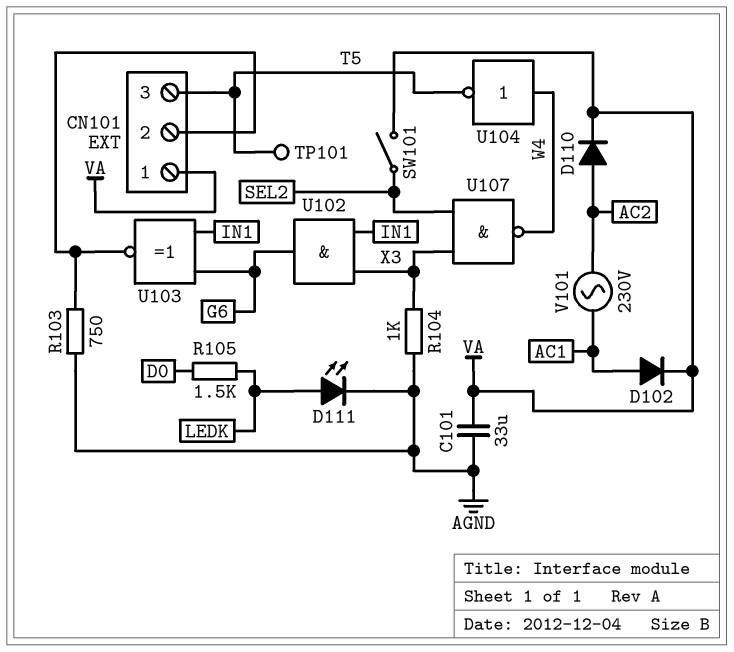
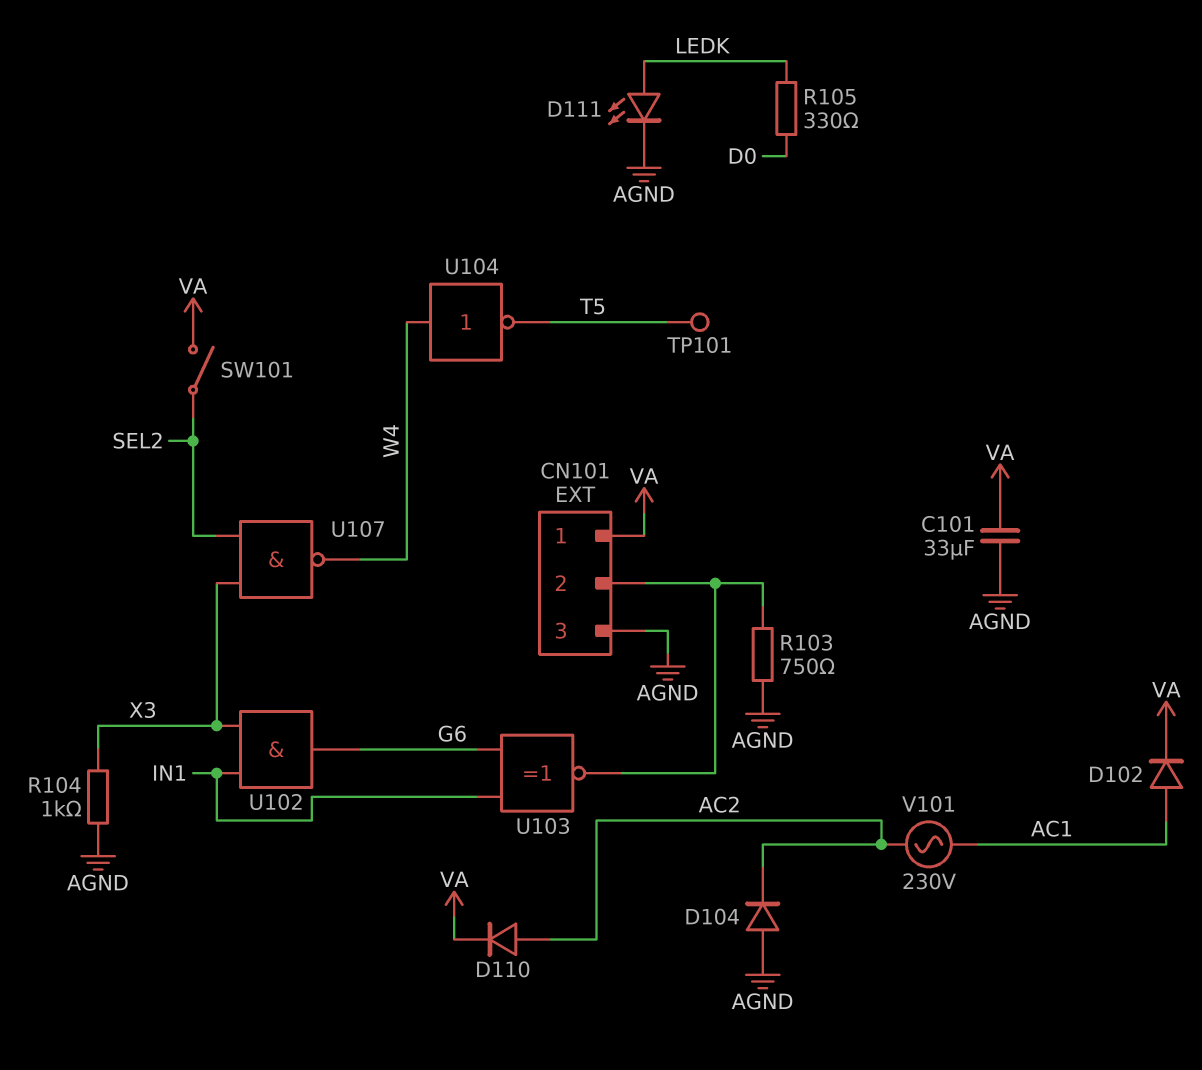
CN101 pin 3: T5 -> AGND
D104: none -> diode (A AGND, K AC2)
R105: 1.5k (D0, LEDK) -> 330 (D0, LEDK)

